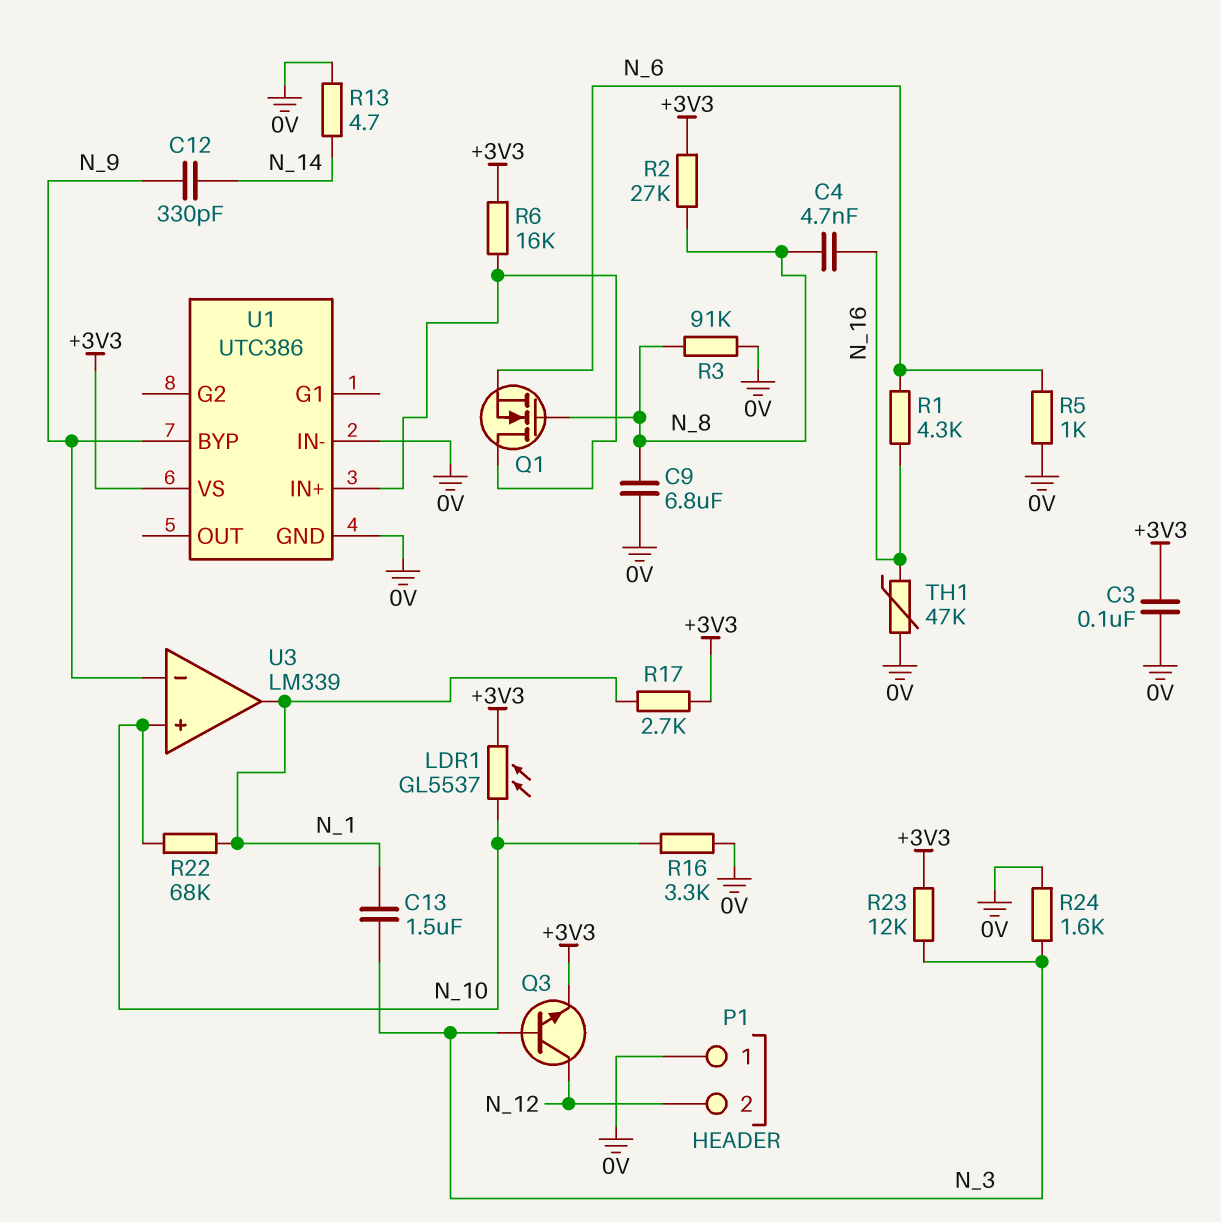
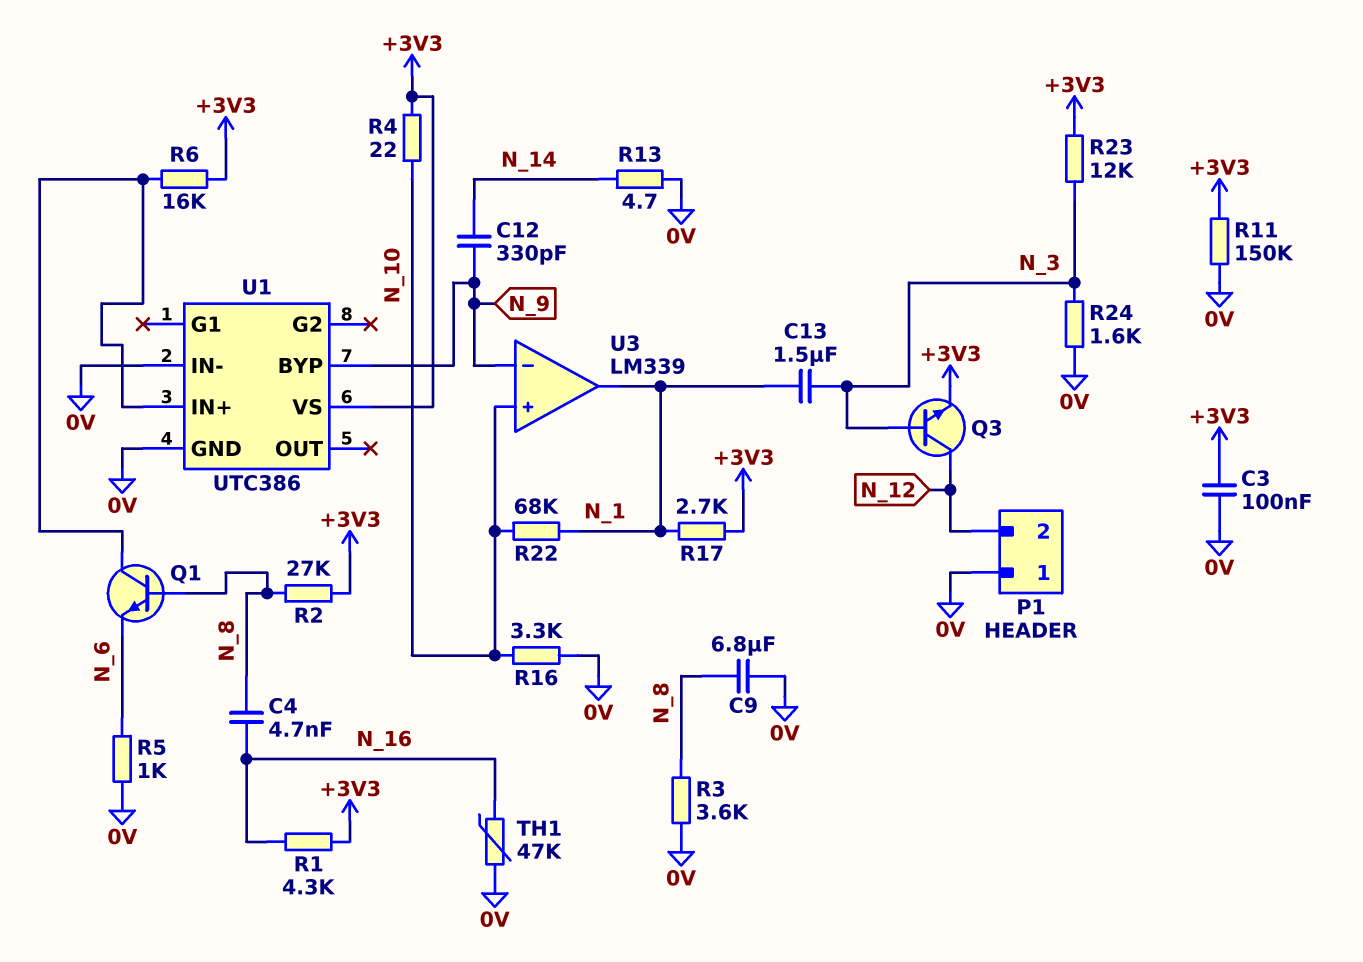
LDR1: GL5537 (+3V3, N_10) -> none
Q1: NMOS (G N_8, D U1/IN+, S N_6) -> NPN (B N_8, C U1/IN+, E N_6)
R1: 4.3k (N_6, N_16) -> 4.3k (+3V3, N_16)
R3: 91k (0V, N_8) -> 3.6k (0V, N_8)
R4: none -> 22 (+3V3, N_10)
R11: none -> 150k (+3V3, 0V)

